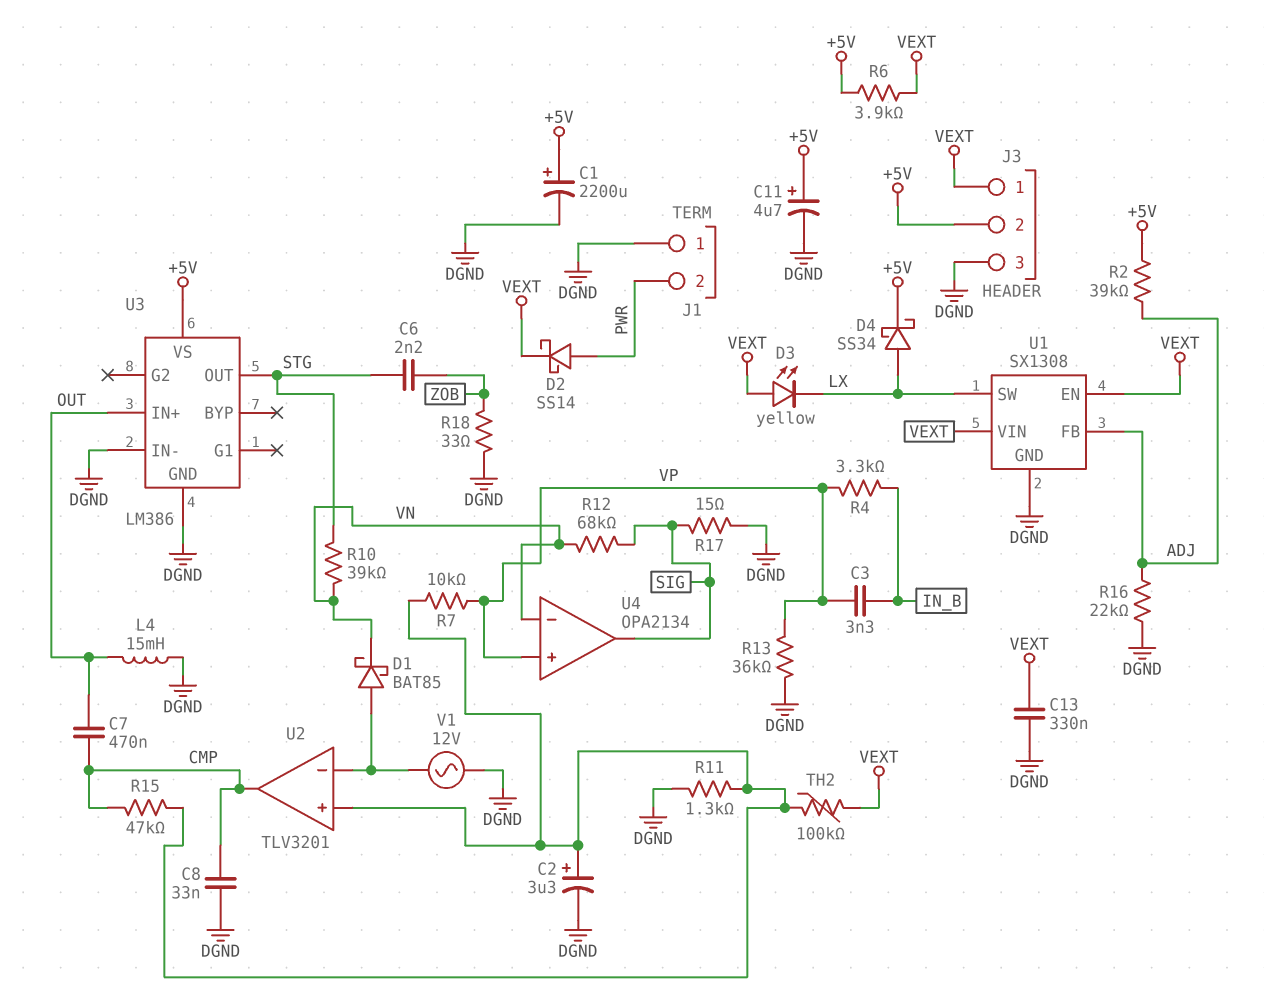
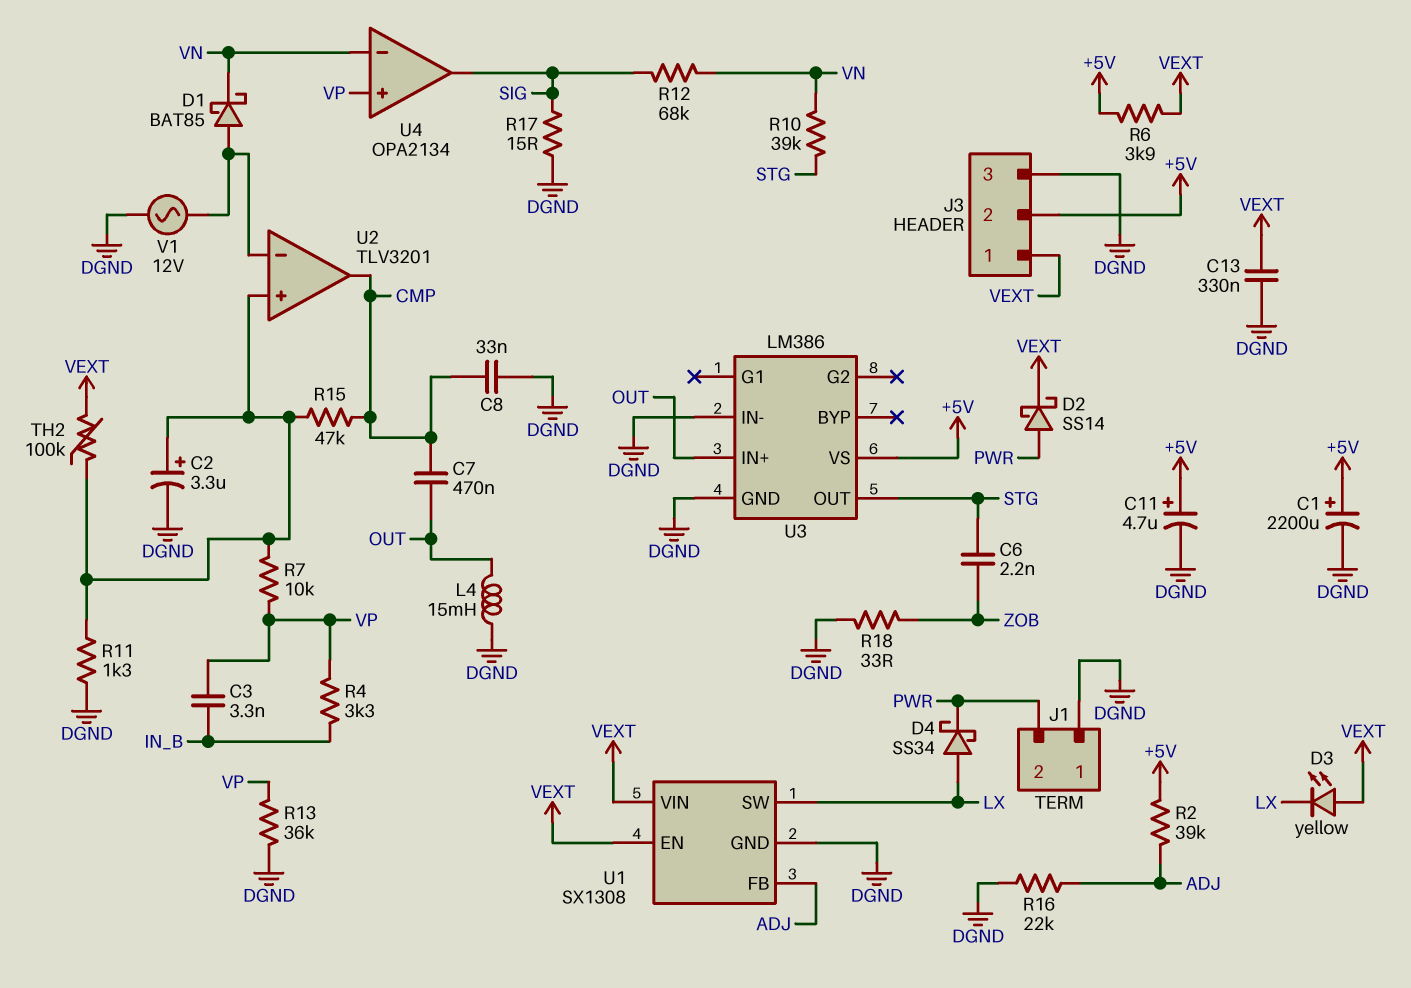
D4: schottky SS34 (A LX, K +5V) -> schottky SS34 (A LX, K PWR)

